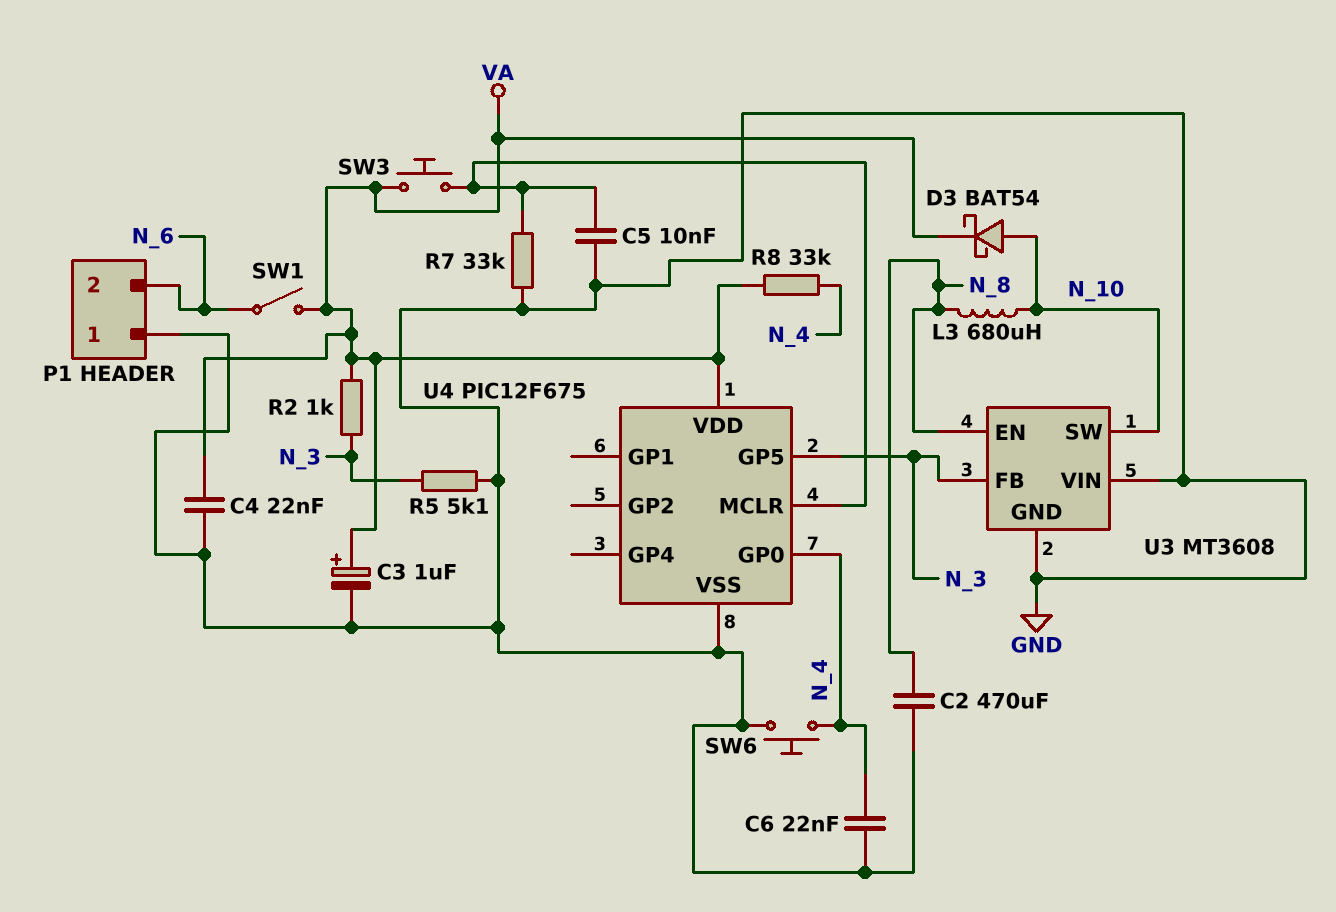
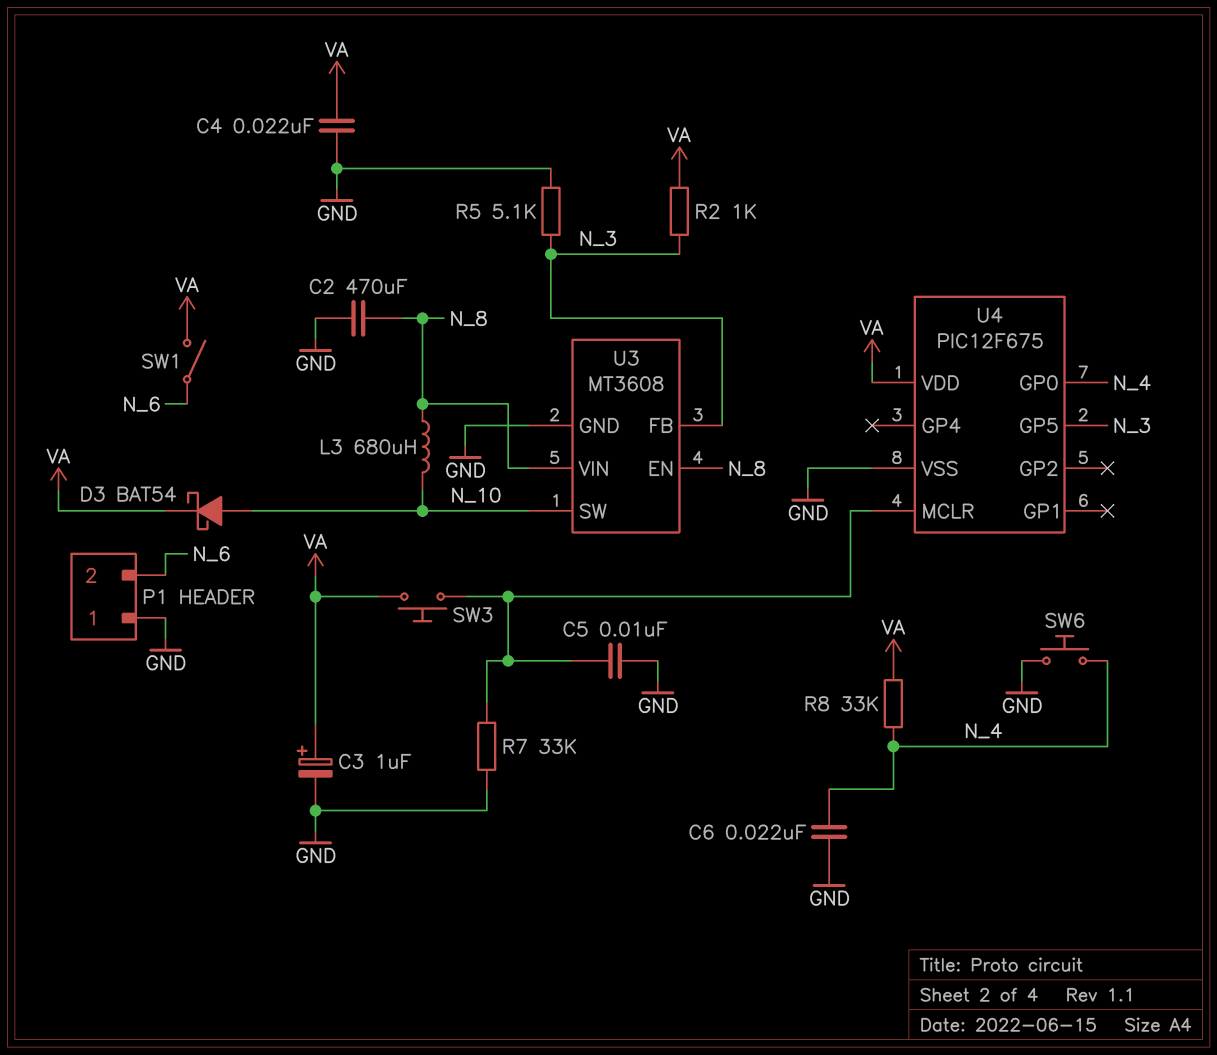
U3 pin VIN: GND -> N_8

